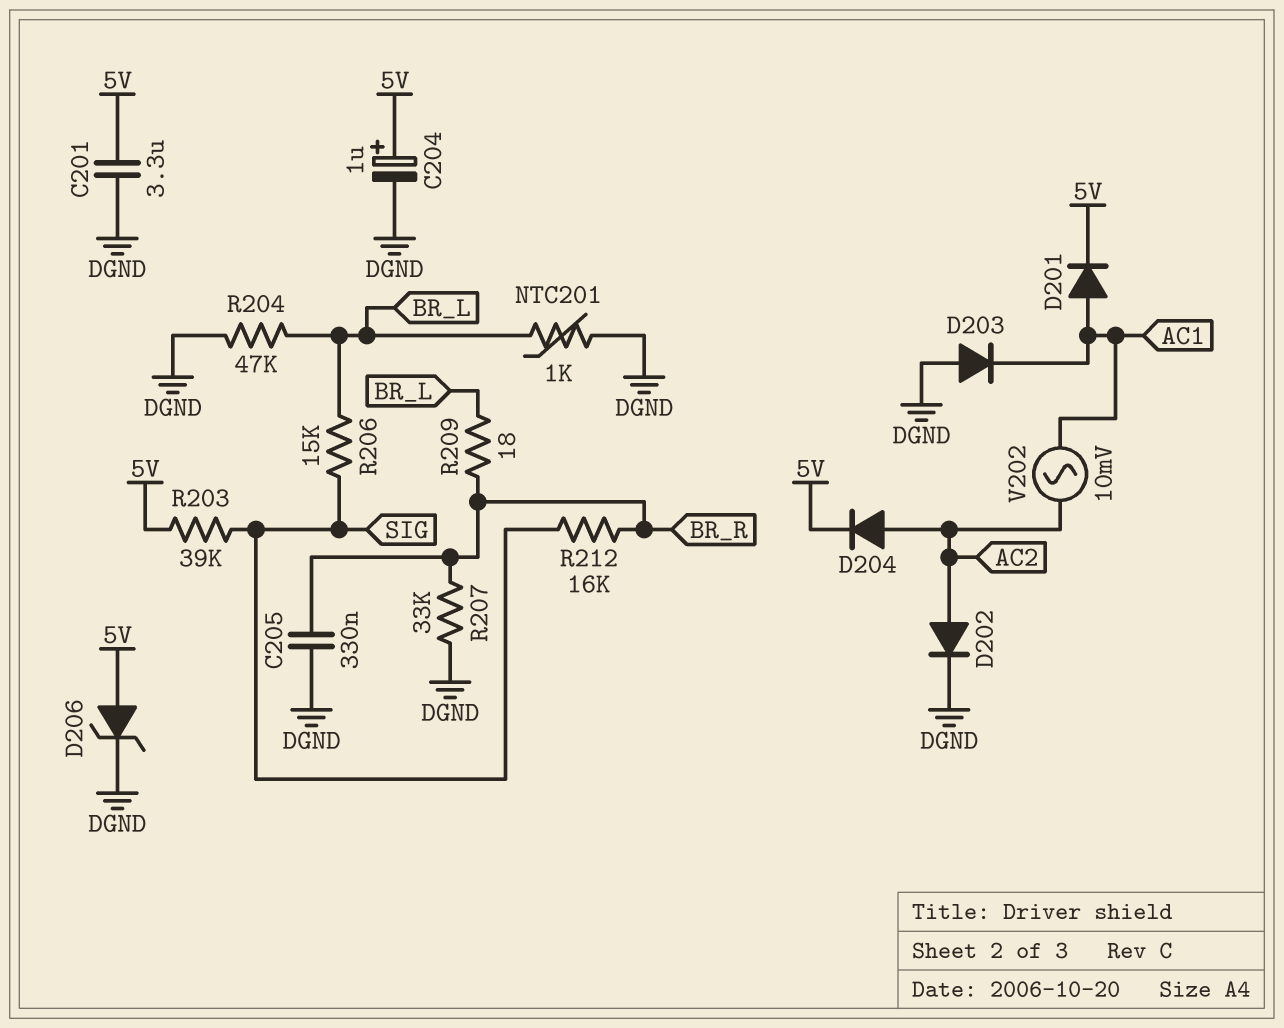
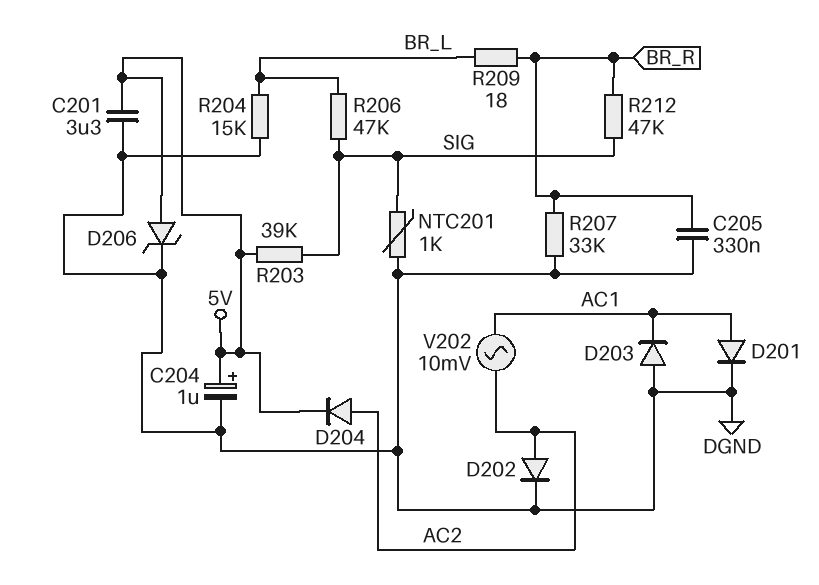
D201: diode (A AC1, K 5V) -> diode (A AC1, K DGND)
NTC201: 1k (BR_L, DGND) -> 1k (DGND, SIG)
R204: 47k (BR_L, DGND) -> 15k (BR_L, DGND)
R206: 15k (BR_L, SIG) -> 47k (BR_L, SIG)
R212: 16k (BR_R, SIG) -> 47k (BR_R, SIG)

